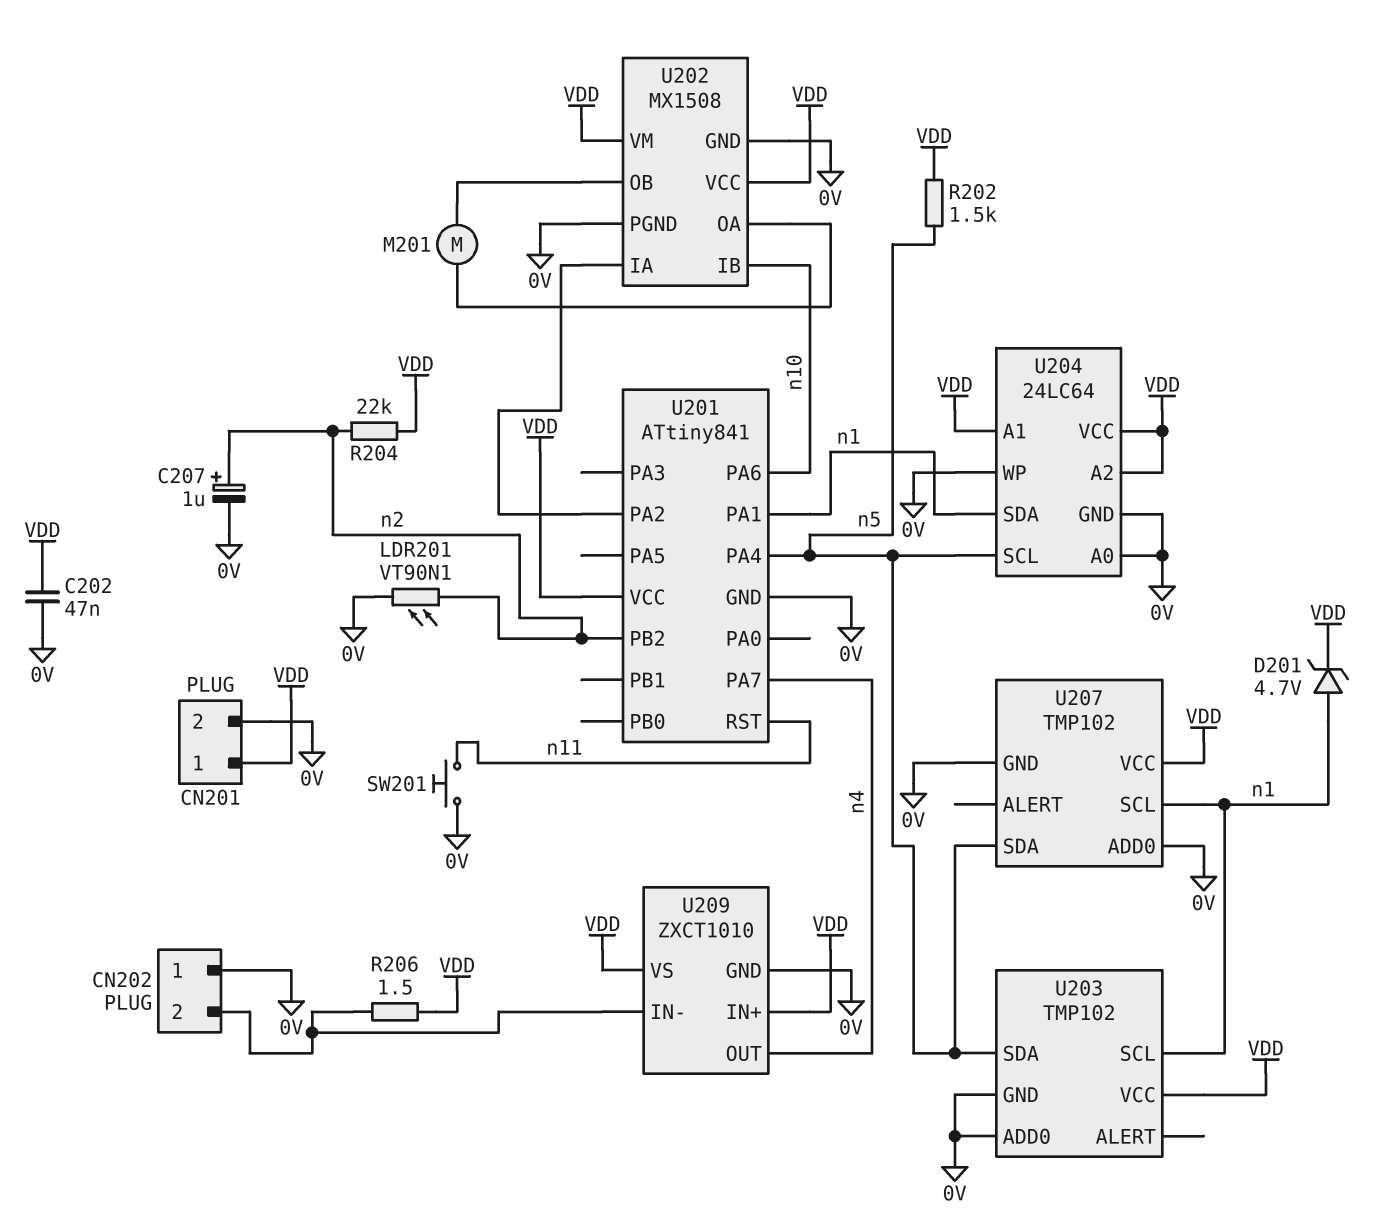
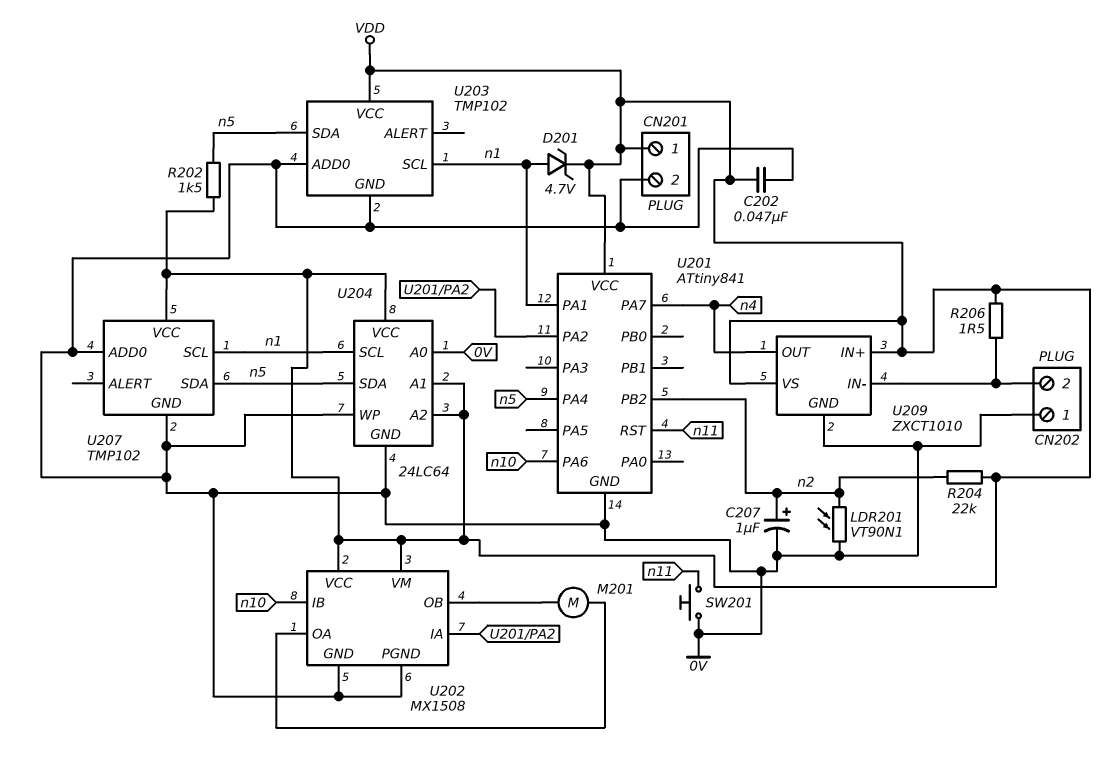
U204 pin SCL: n5 -> n1
U204 pin SDA: n1 -> n5

